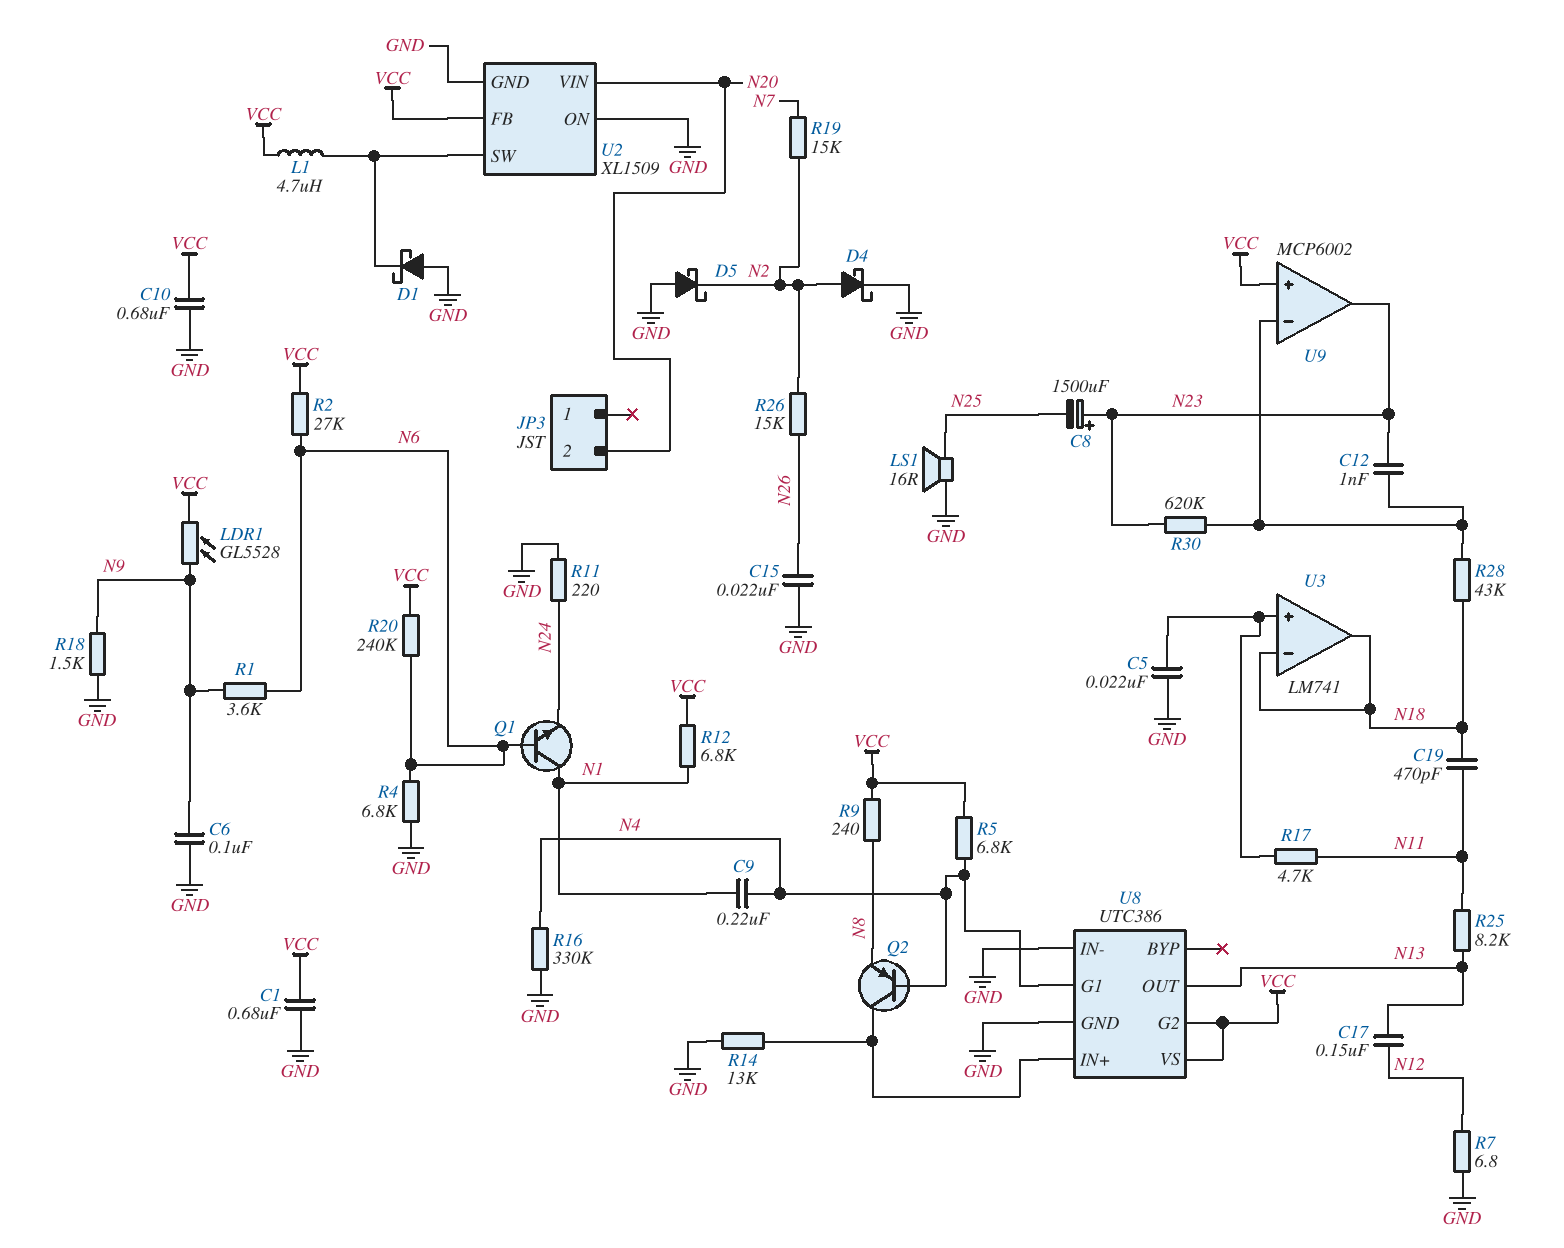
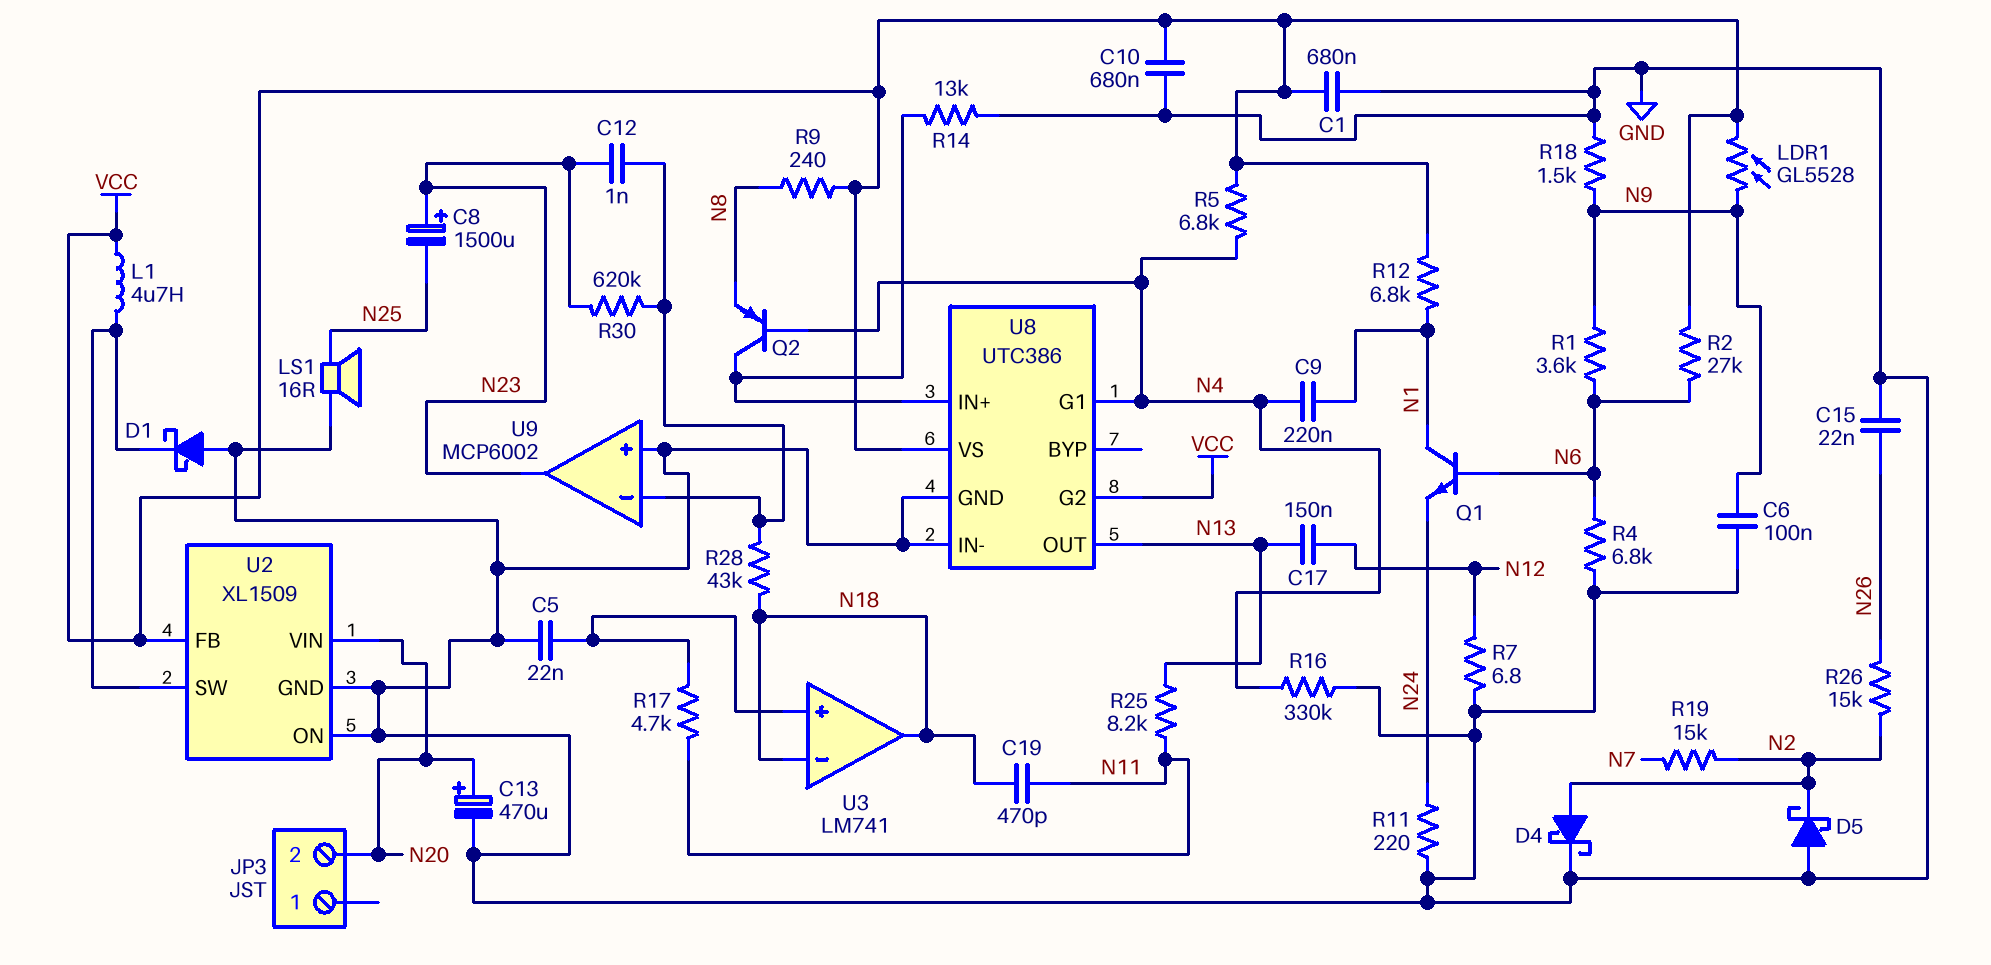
C13: none -> 470uF (plus N20, minus GND)
R20: 240k (N6, VCC) -> none
U9 pin in+: VCC -> GND

